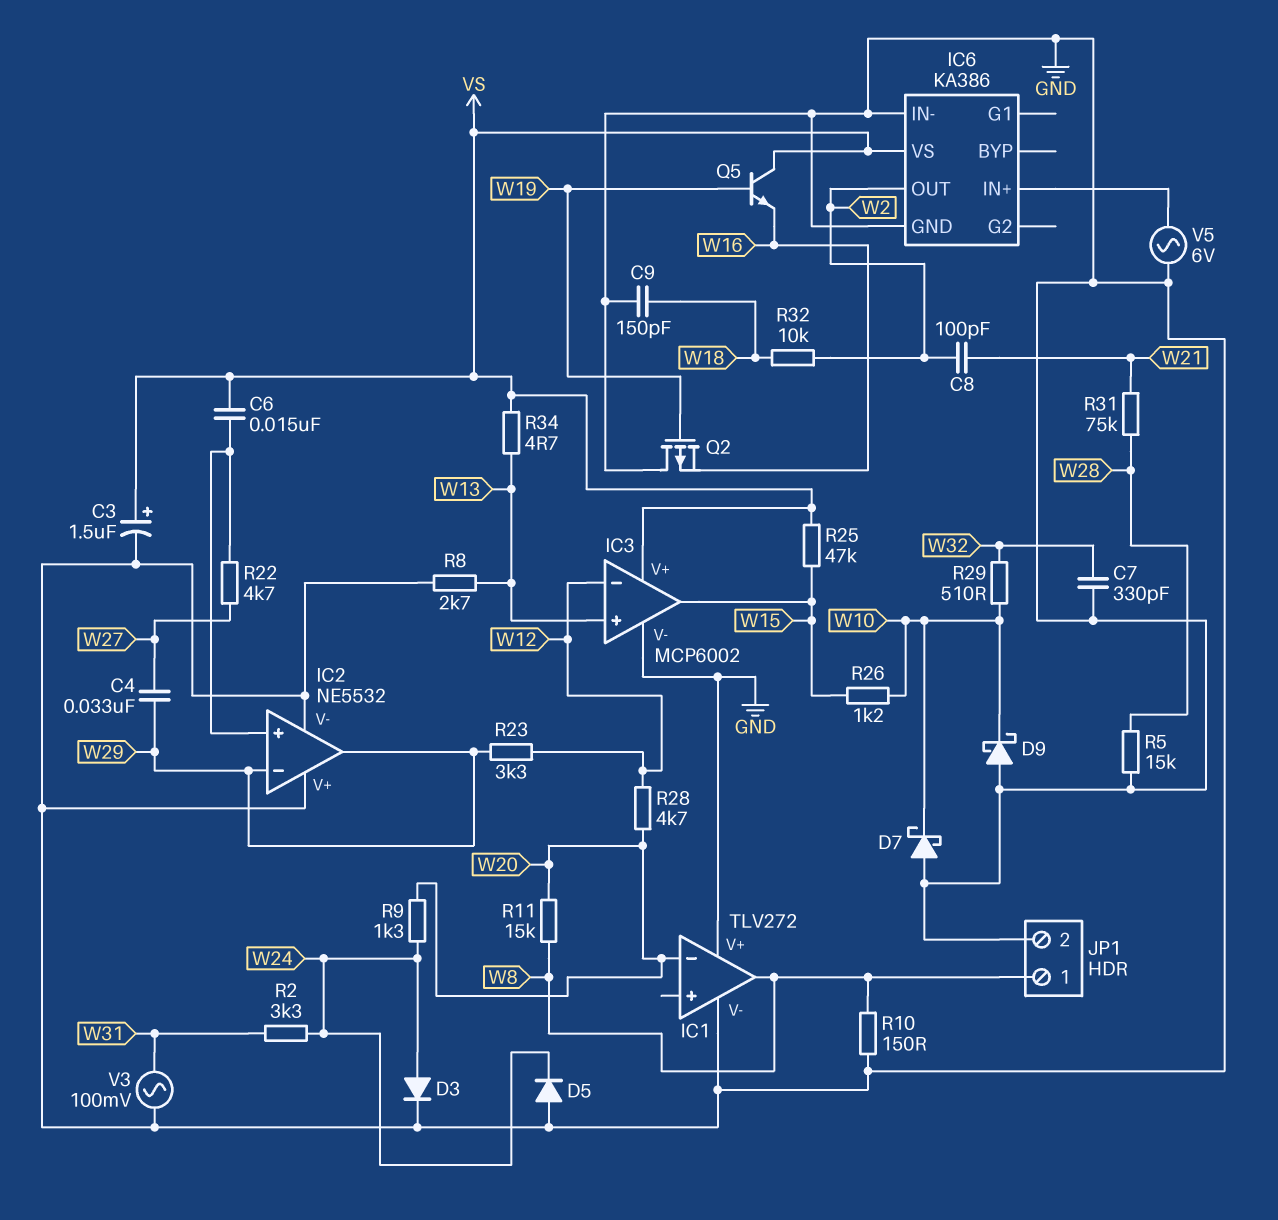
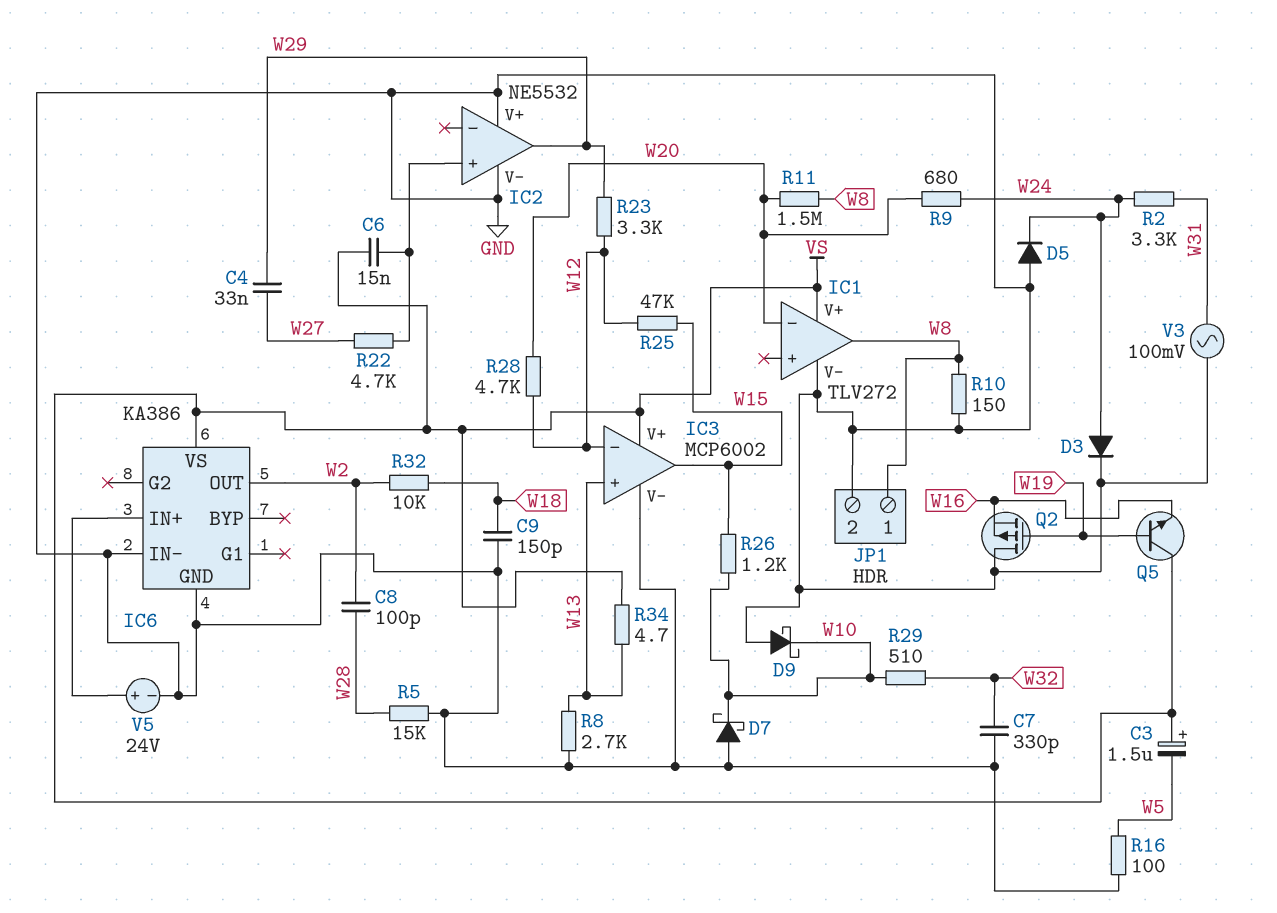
C3: 1.5uF (plus VS, minus GND) -> 1.5uF (plus VS, minus W5)
C8: 100pF (W2, W21) -> 100pF (W2, W28)
IC1 pin V+: GND -> VS
IC2 pin in-: W29 -> none
R9: 1.3k (W20, W24) -> 680 (W20, W24)
R11: 15k (W8, W20) -> 1.5M (W8, W20)
R16: none -> 100 (GND, W5)
R25: 47k (VS, W15) -> 47k (W12, W15)
R31: 75k (W21, W28) -> none
V5: AC 6V (GND, IC6/IN+) -> 24V (plus IC6/IN+, minus GND)

